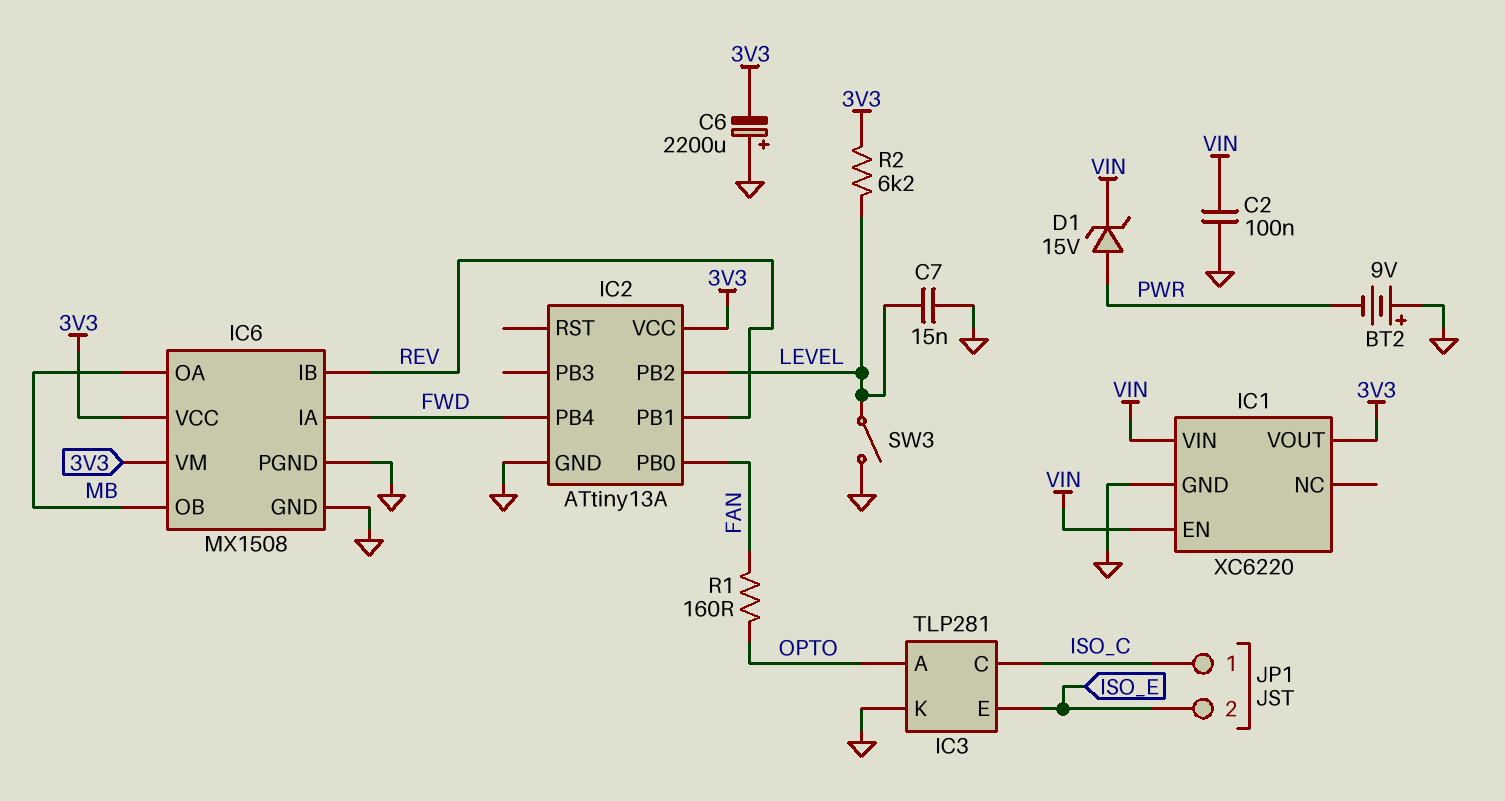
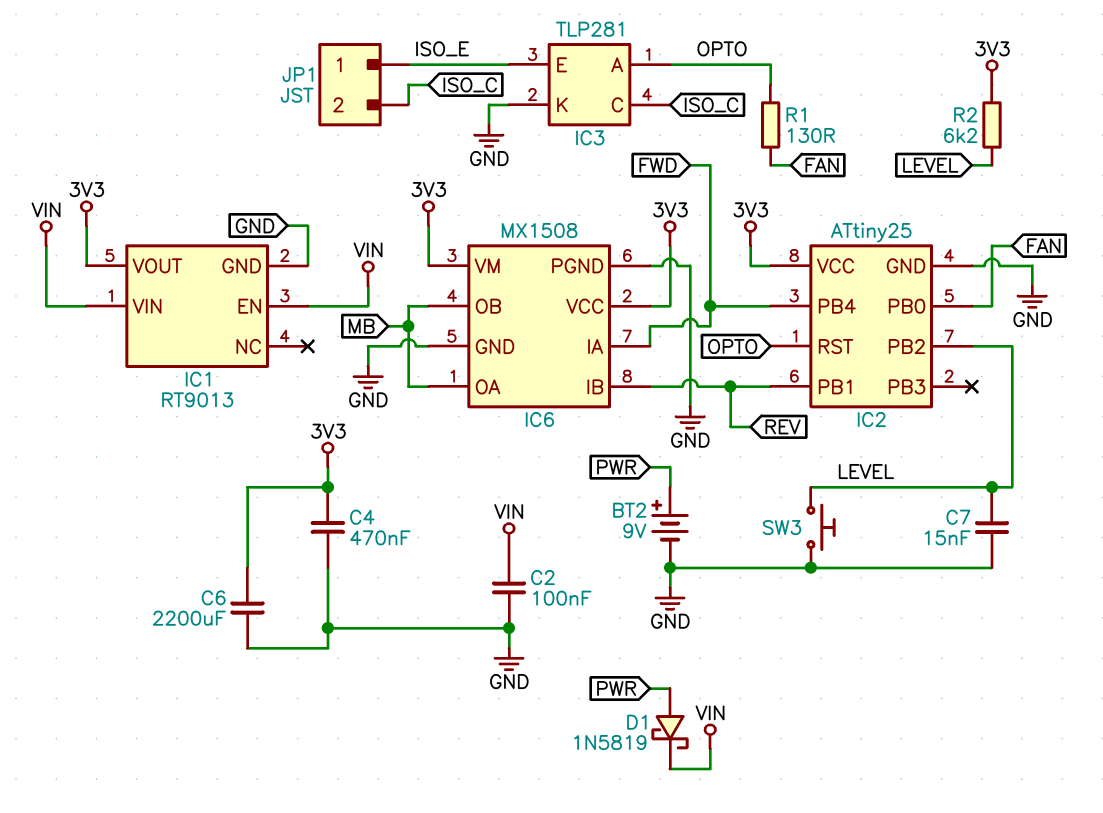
BT2: 9V (plus GND, minus PWR) -> 9V (plus PWR, minus GND)
C4: none -> 470nF (3V3, GND)
C6: 2200uF (plus GND, minus 3V3) -> 2200uF (3V3, GND)
D1: zener 15V (A PWR, K VIN) -> schottky 1N5819 (A PWR, K VIN)
IC1: XC6220 -> RT9013
IC2: ATtiny13A -> ATtiny25
IC2 pin RST: none -> OPTO
JP1 pin 1: ISO_C -> ISO_E
JP1 pin 2: ISO_E -> ISO_C
R1: 160 (FAN, OPTO) -> 130 (FAN, OPTO)
SW3: switch (GND, LEVEL) -> button (GND, LEVEL)

